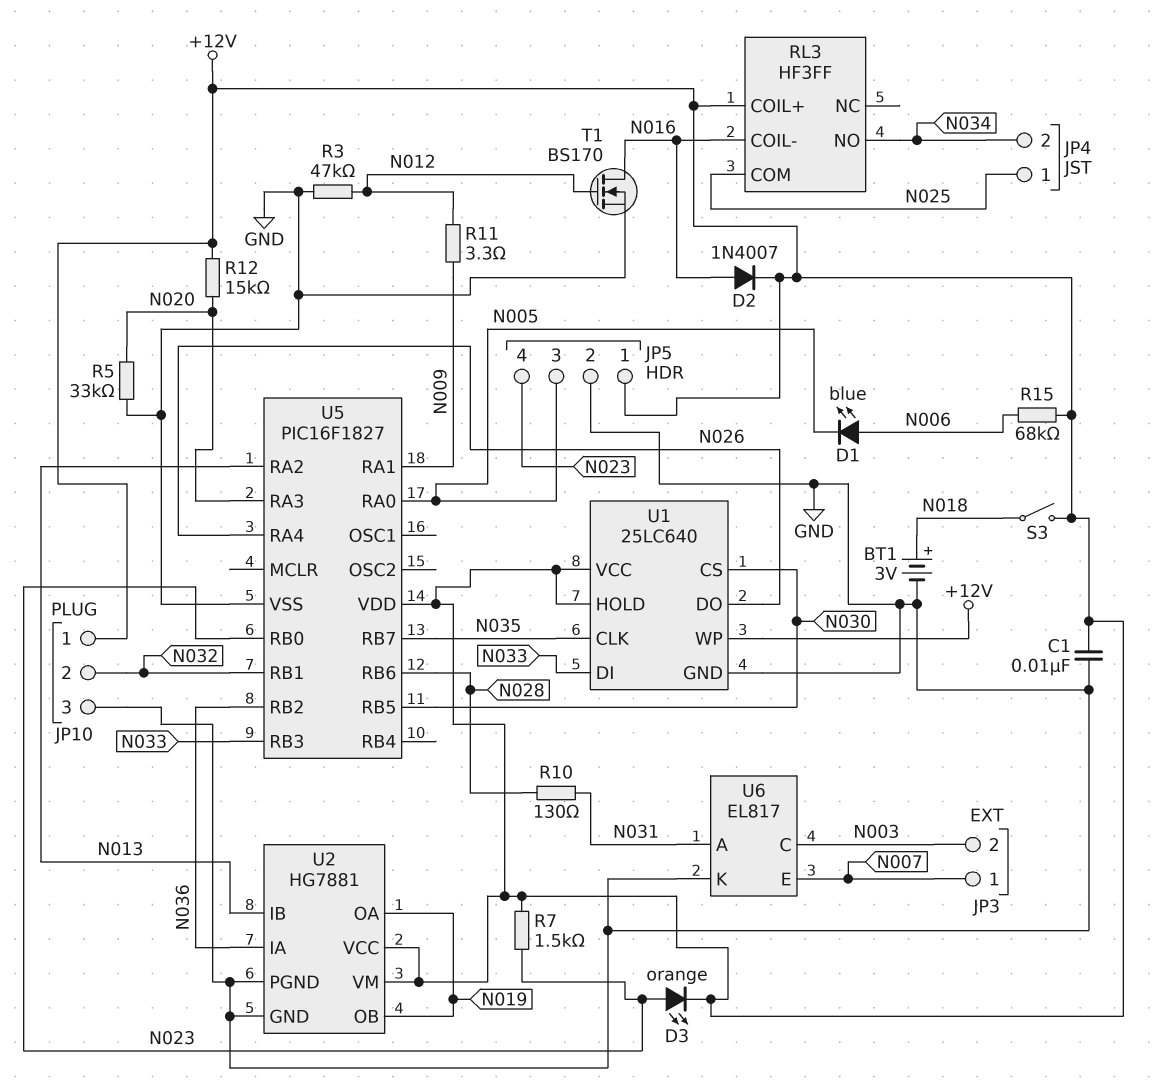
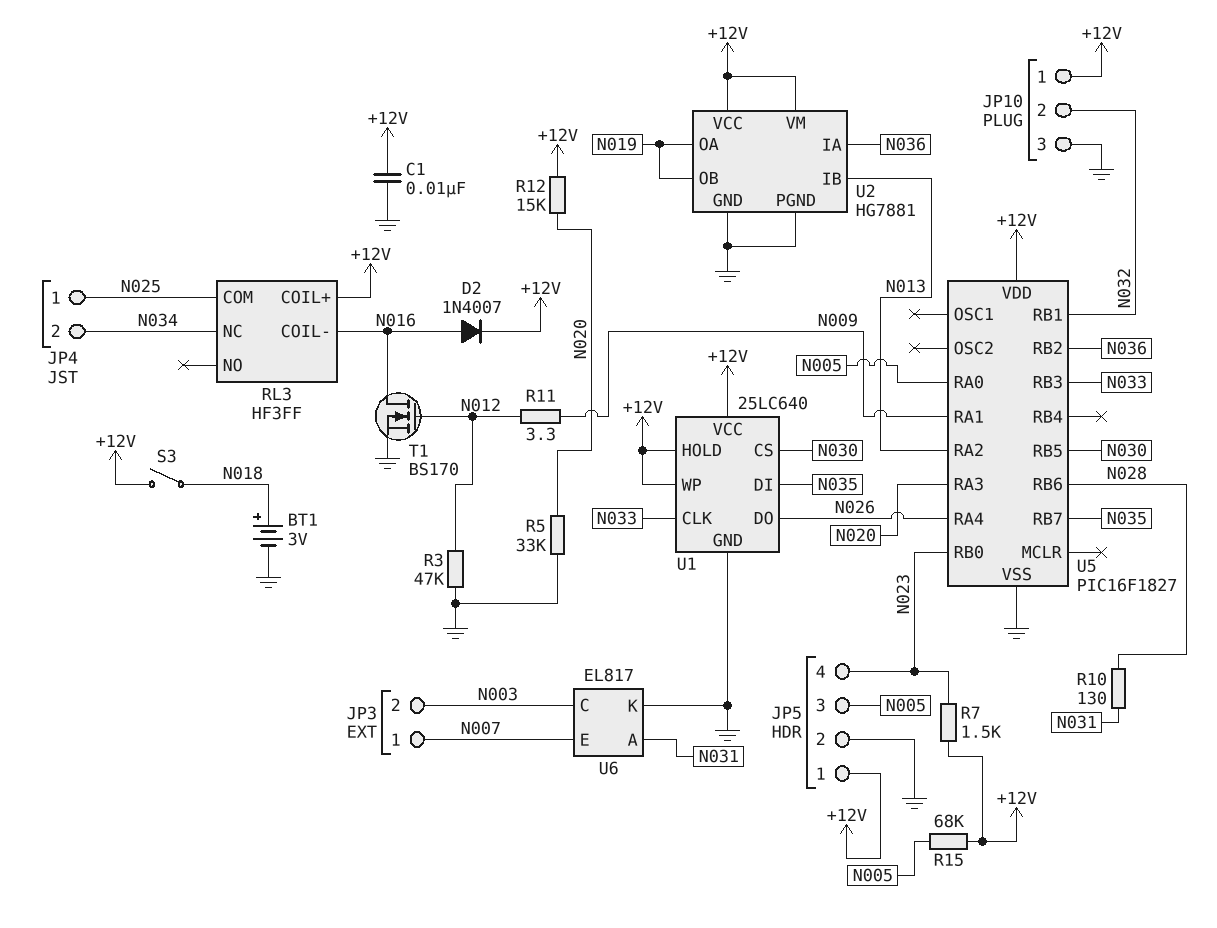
D1: LED blue (A N006, K N005) -> none
D3: LED orange (A N023, K +12V) -> none
R15: 68k (+12V, N006) -> 68k (+12V, N005)
RL3 pin NC: none -> N034
RL3 pin NO: N034 -> none
U1 pin CLK: N035 -> N033
U1 pin DI: N033 -> N035

